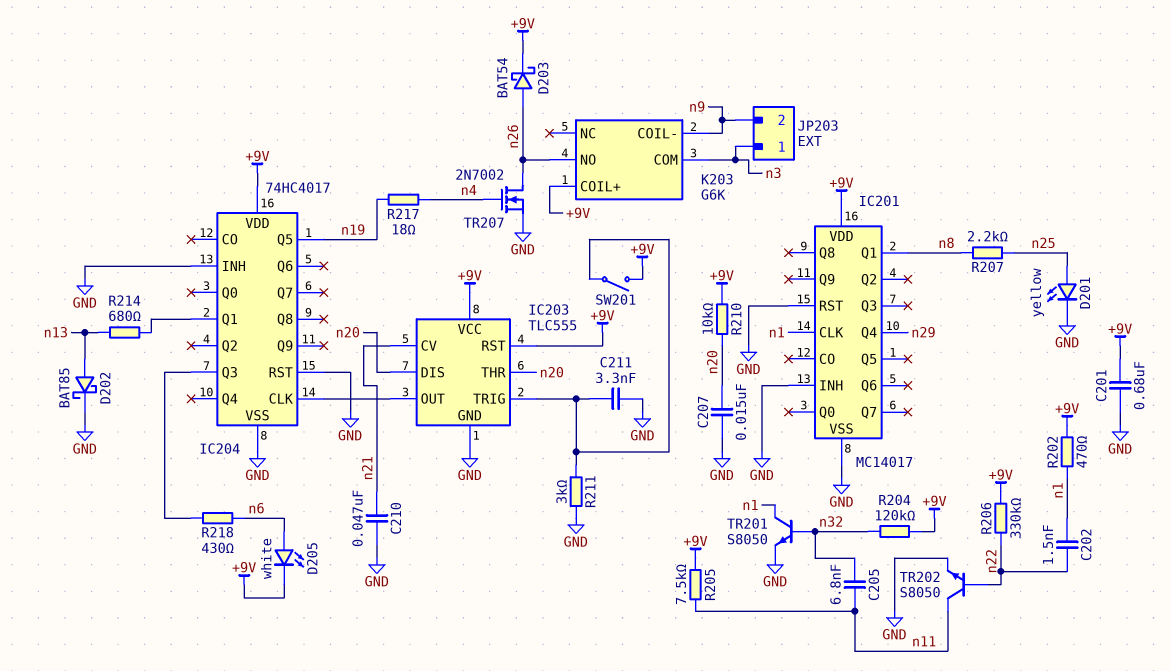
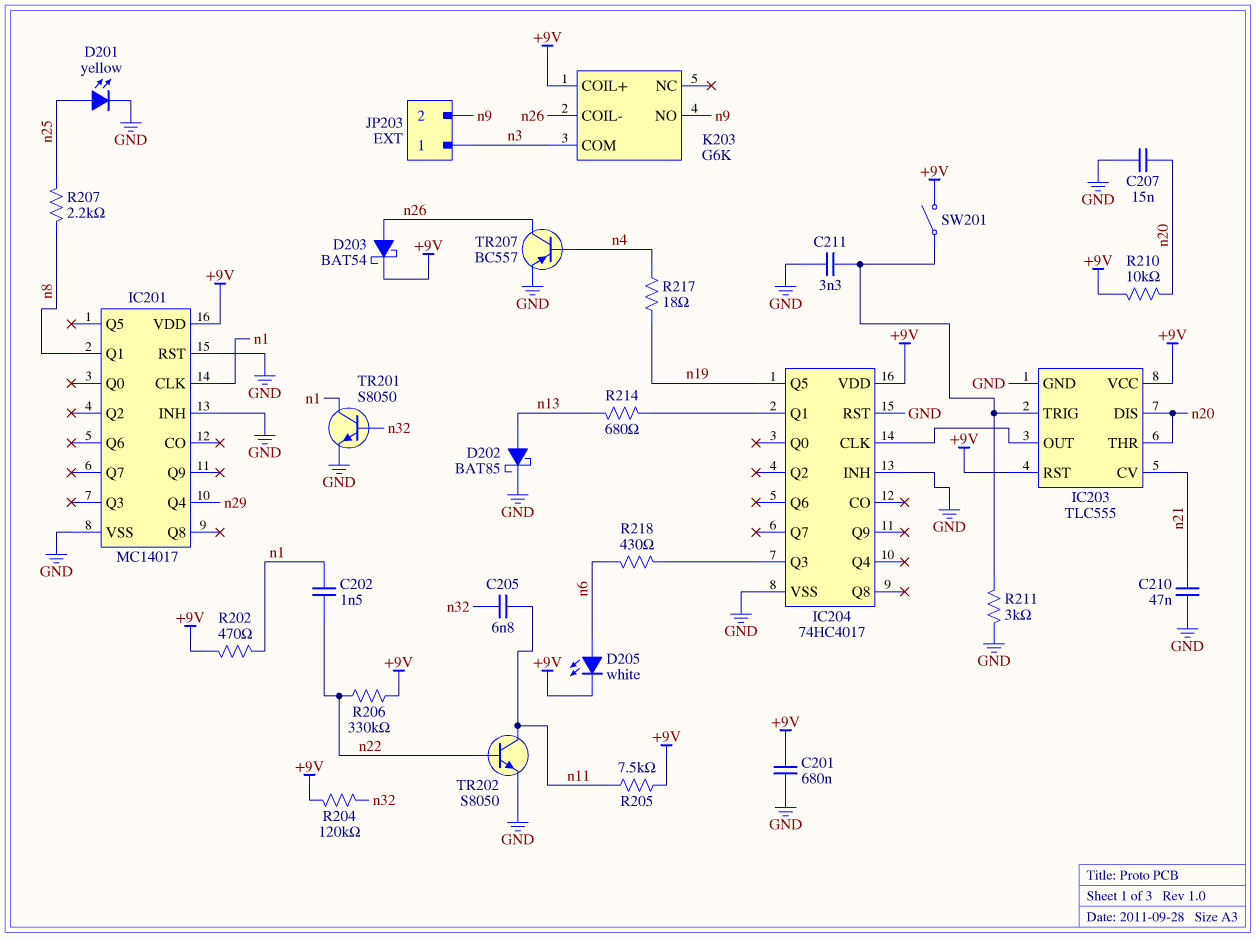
K203 pin COIL-: n9 -> n26
K203 pin NO: n26 -> n9
TR207: NMOS 2N7002 (G n4, D n26, S GND) -> PNP BC557 (B n4, C n26, E GND)

